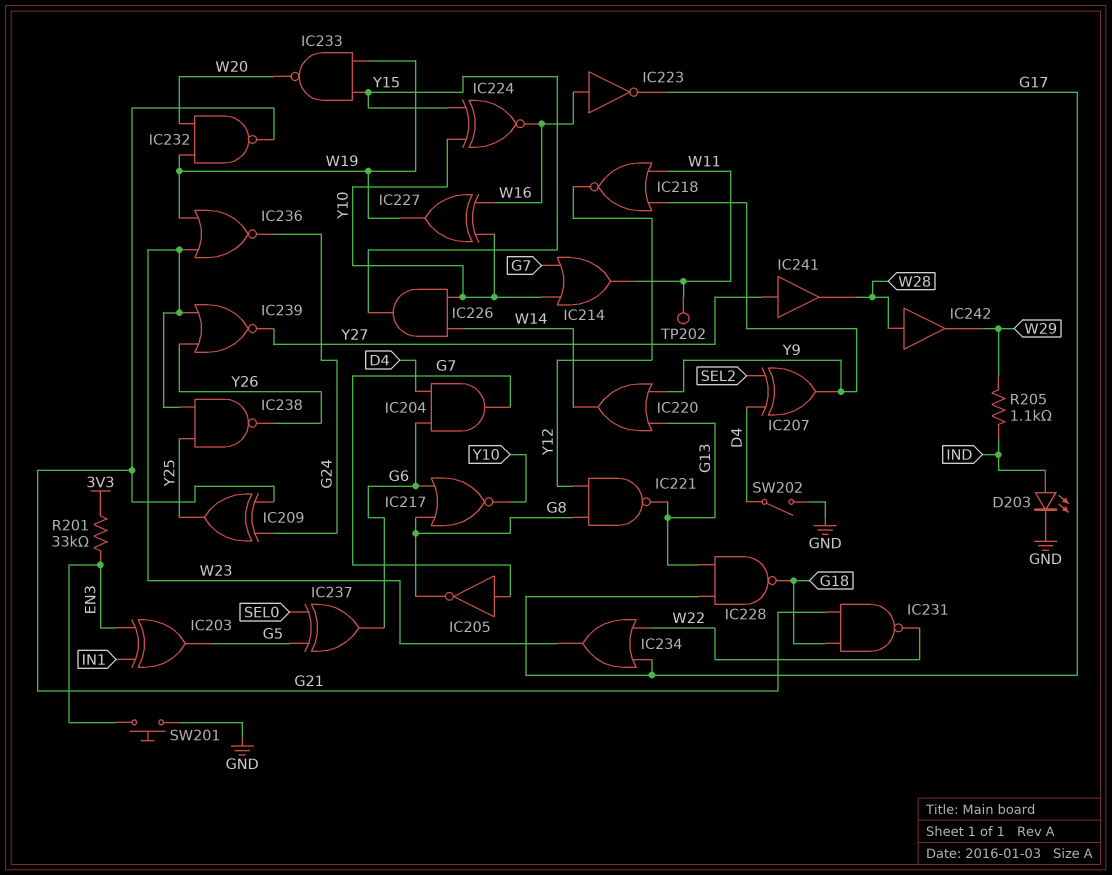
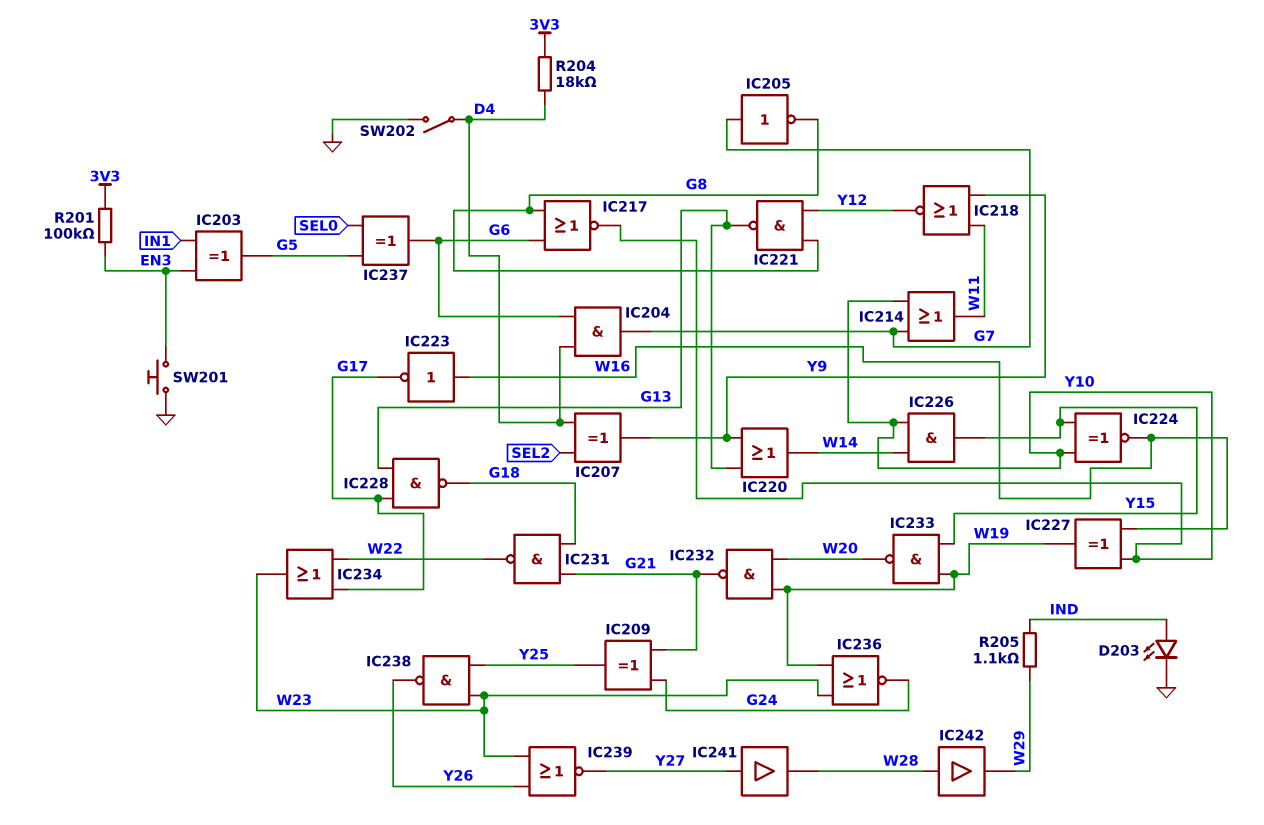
R201: 33k (3V3, EN3) -> 100k (3V3, EN3)
R204: none -> 18k (3V3, D4)
TP202: test point (W11) -> none

